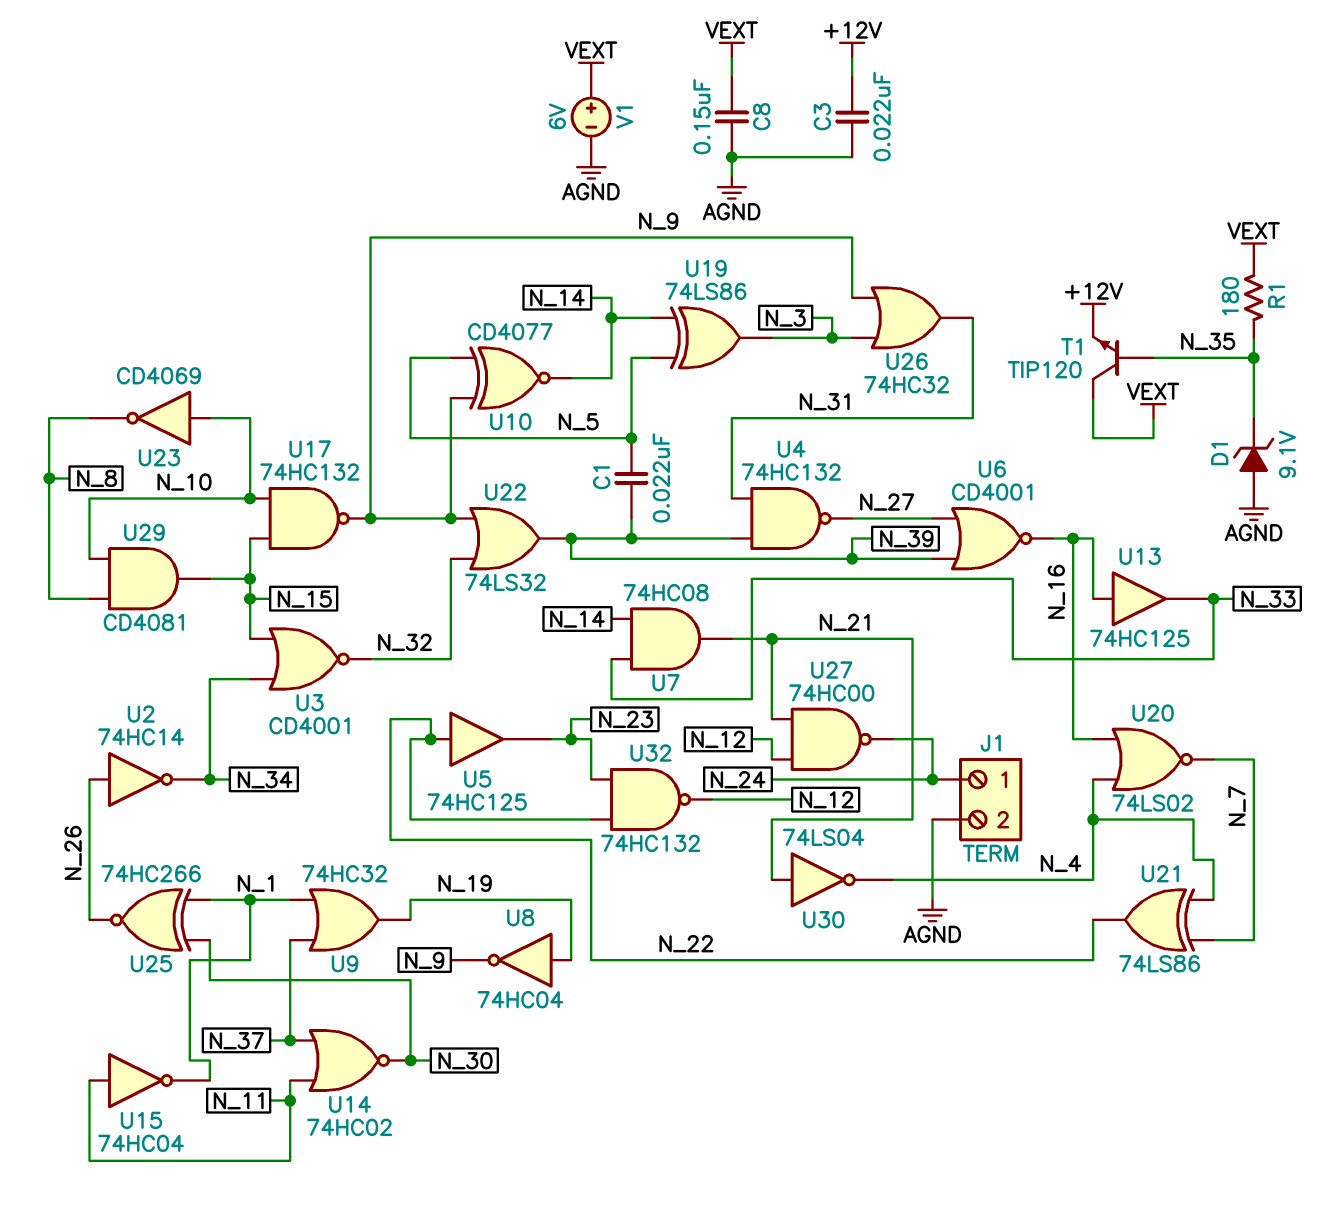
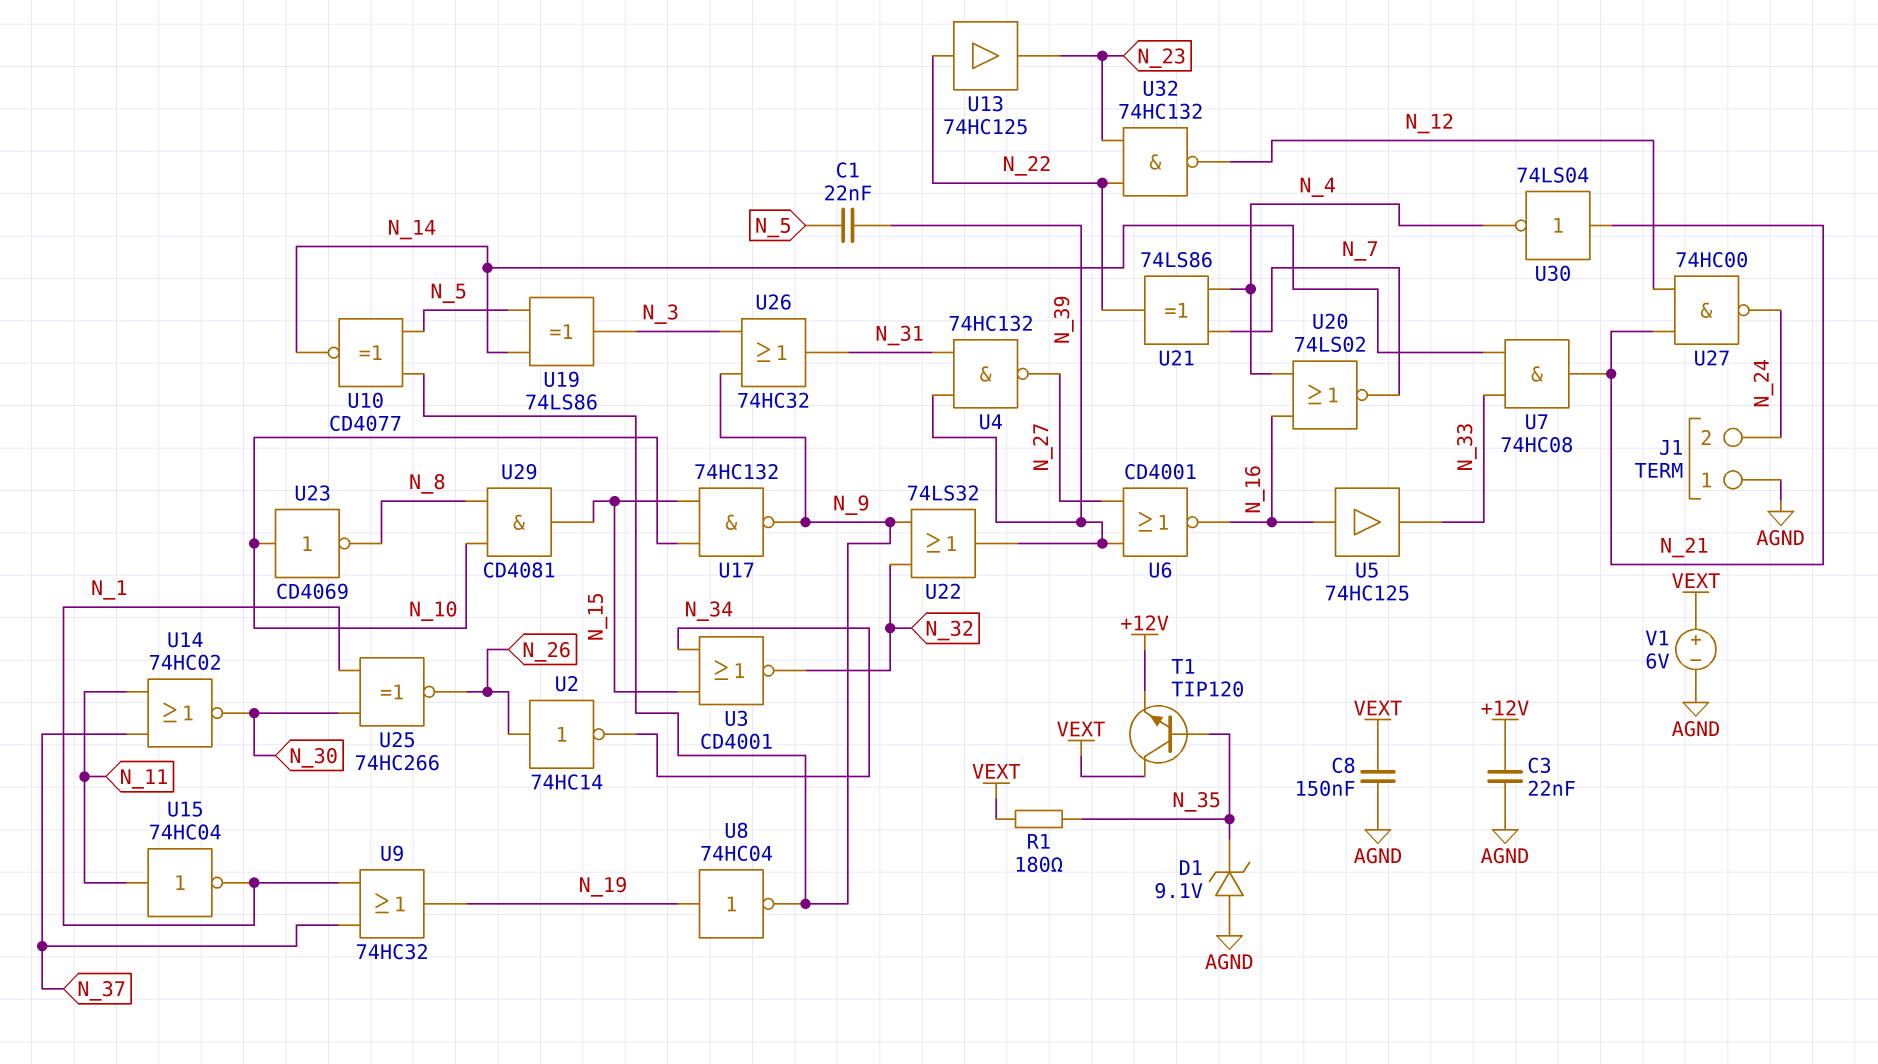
J1 pin 1: N_24 -> AGND
J1 pin 2: AGND -> N_24
U5: buffer 74HC125 (in N_22, out N_23) -> buffer 74HC125 (in N_16, out N_33)
U13: buffer 74HC125 (in N_16, out N_33) -> buffer 74HC125 (in N_22, out N_23)

